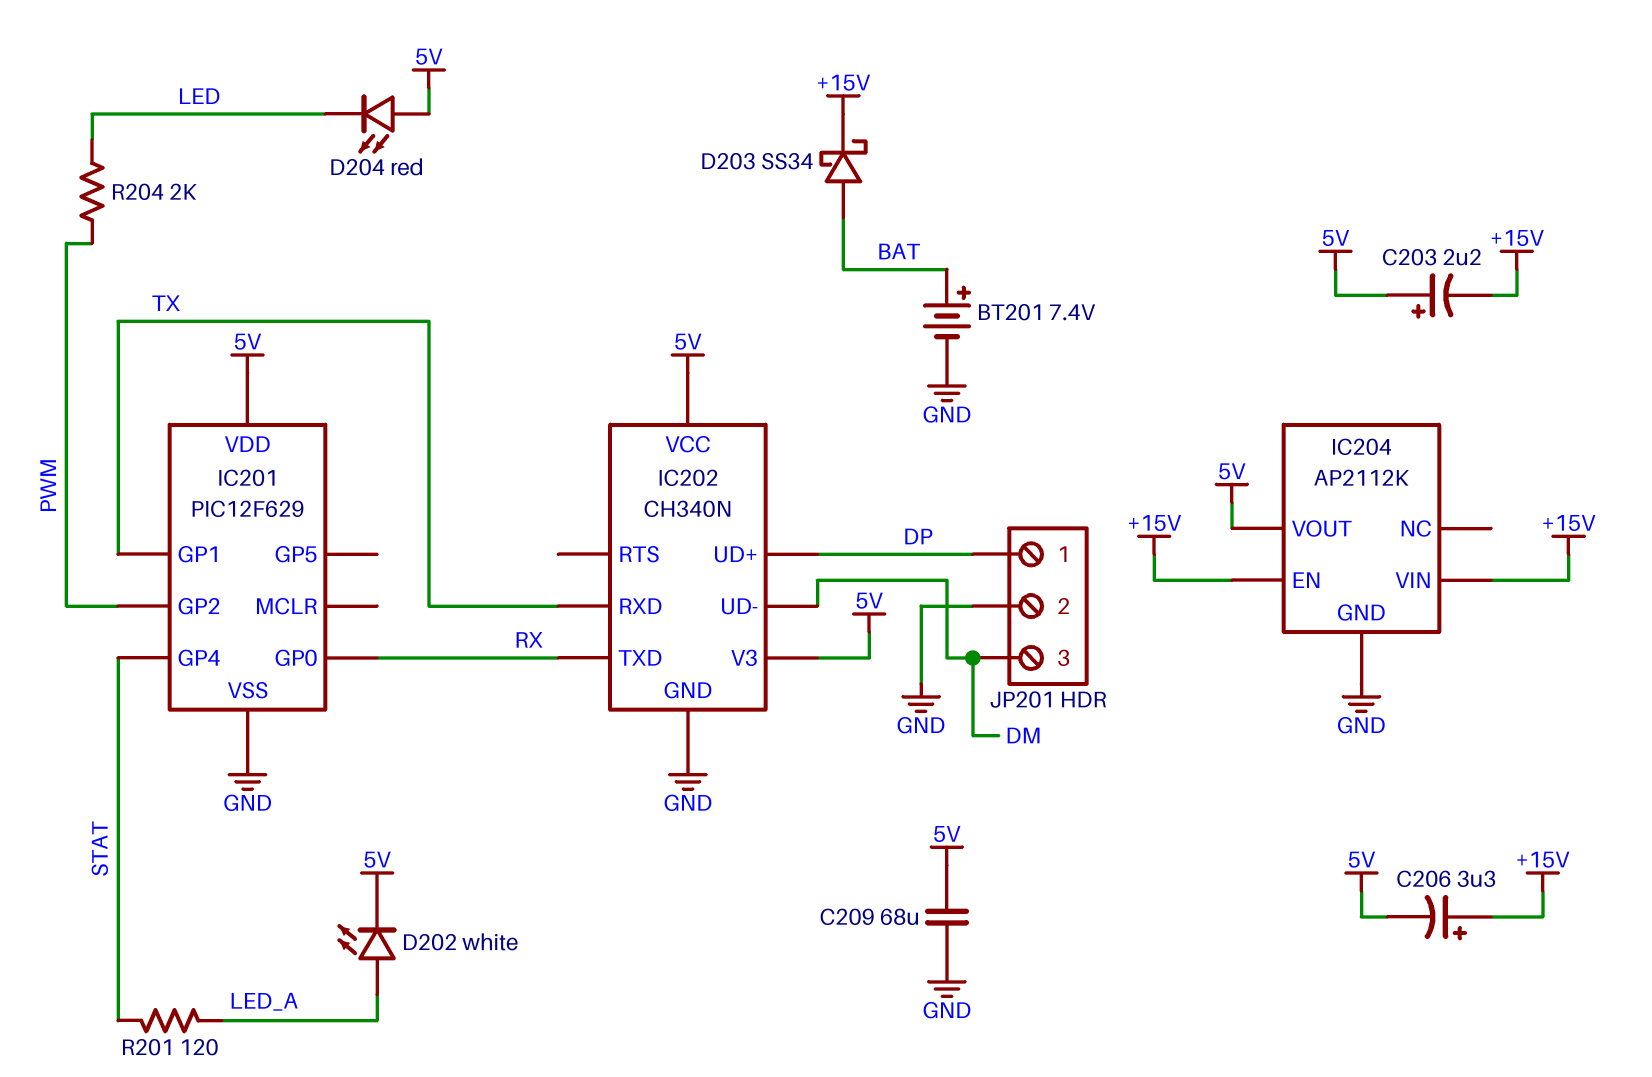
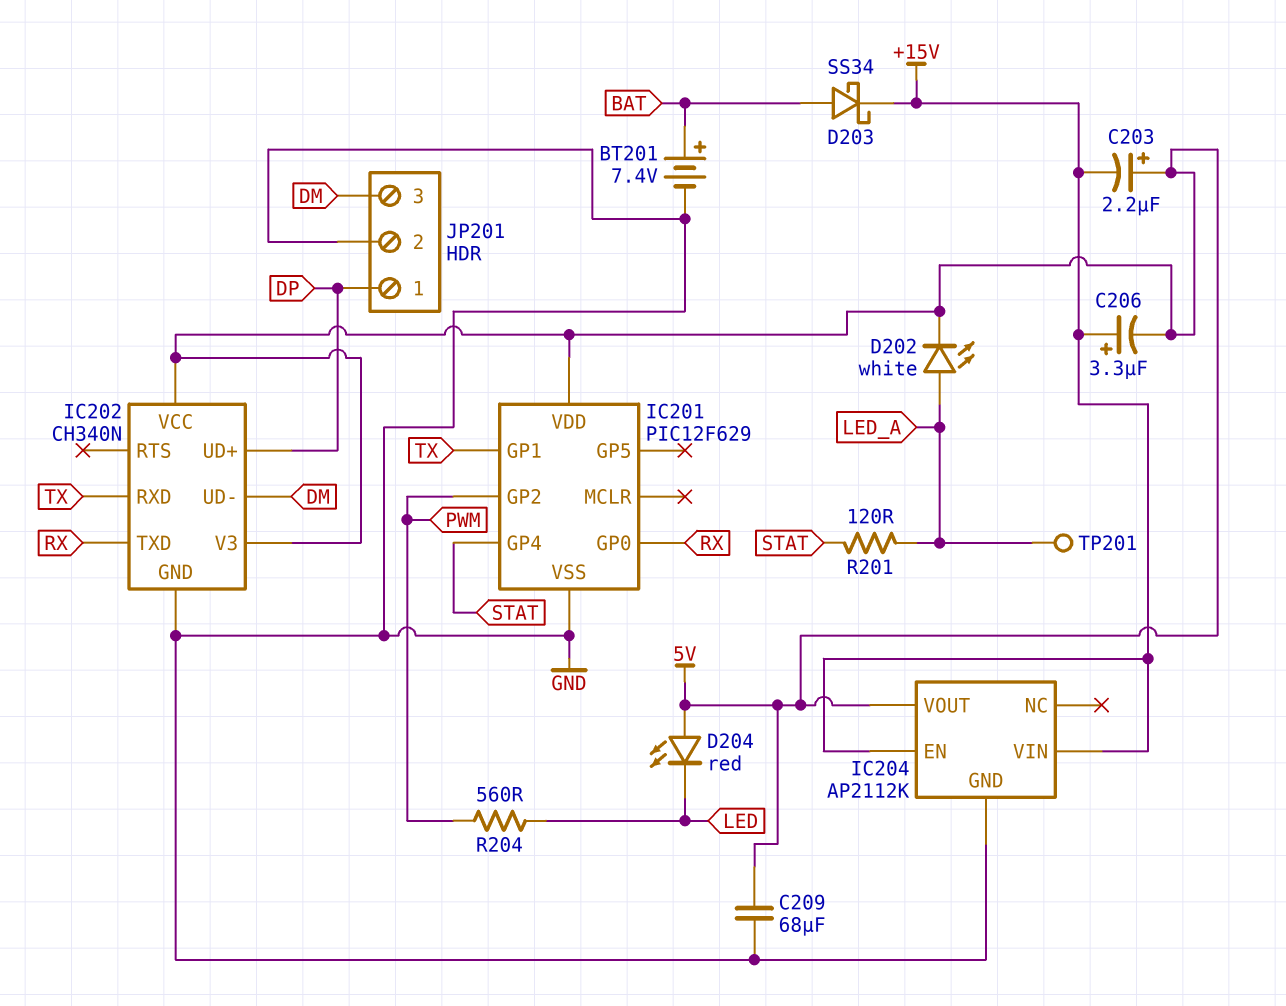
R204: 2k (LED, PWM) -> 560 (LED, PWM)
TP201: none -> test point (LED_A)

